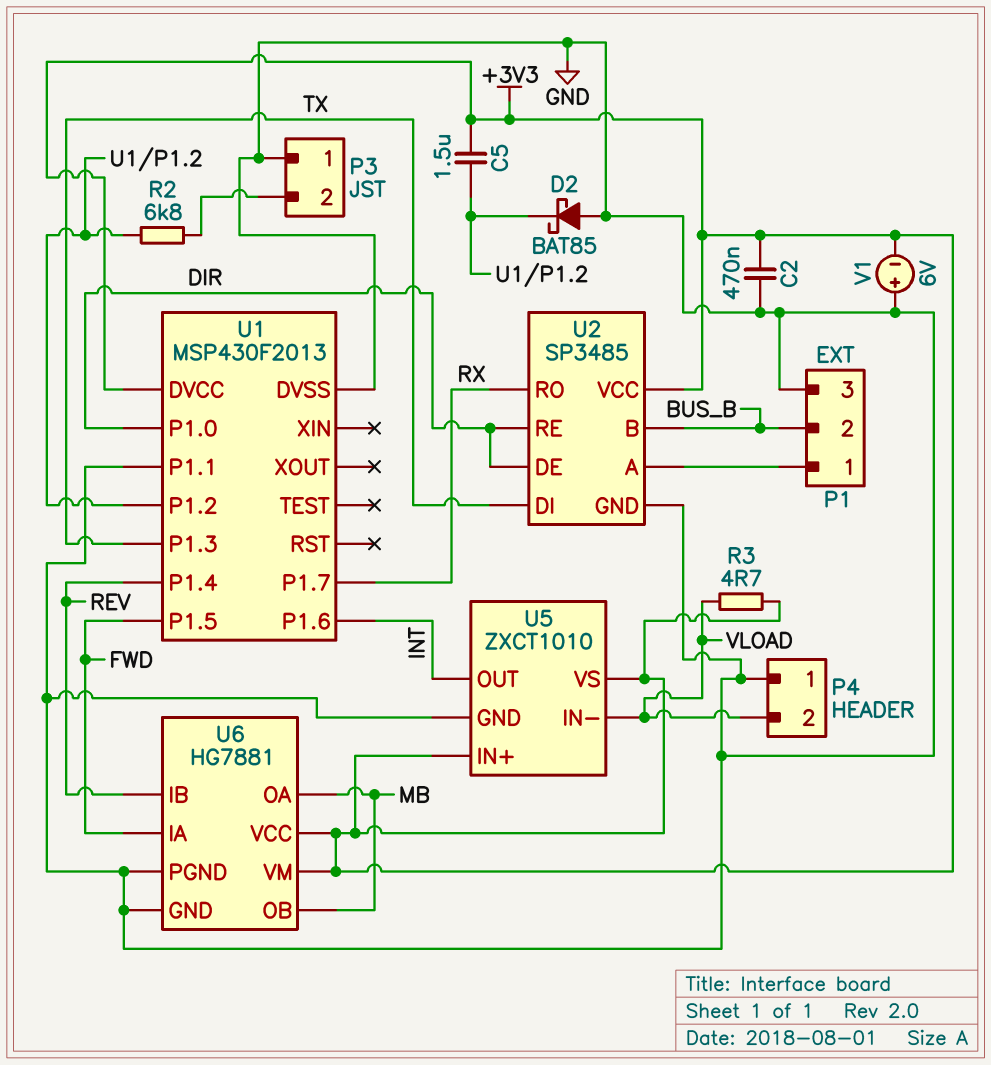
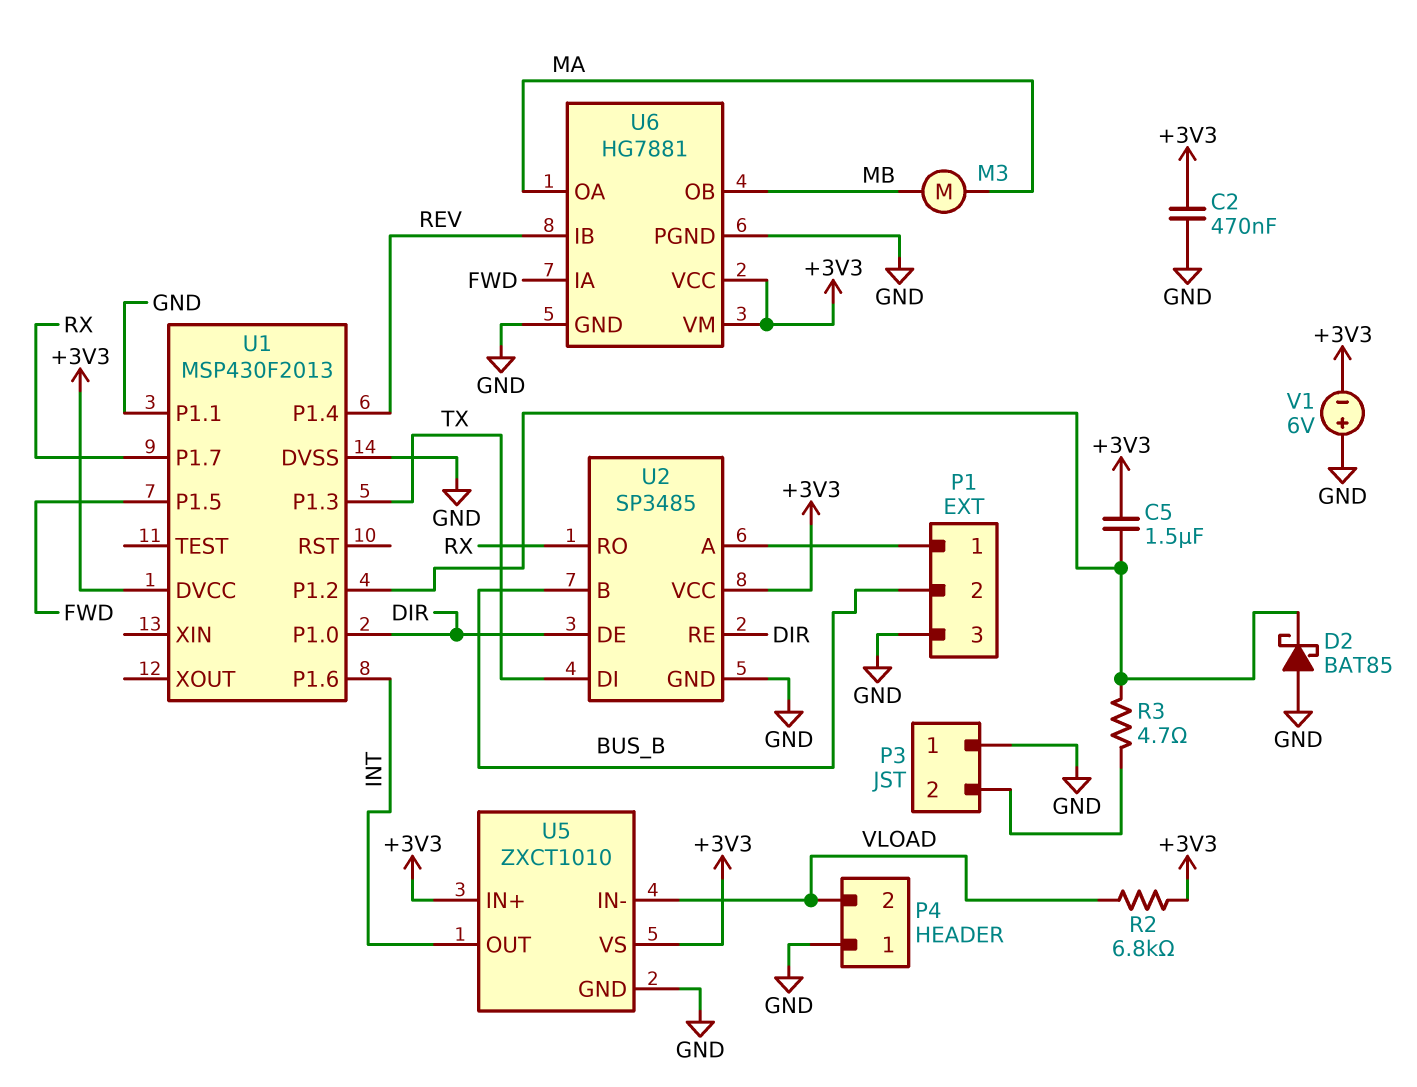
M3: none -> motor (MA, MB)
R2: 6.8k (P3/2, U1/P1.2) -> 6.8k (+3V3, VLOAD)
R3: 4.7 (+3V3, VLOAD) -> 4.7 (P3/2, U1/P1.2)
U6 pin OA: MB -> MA

